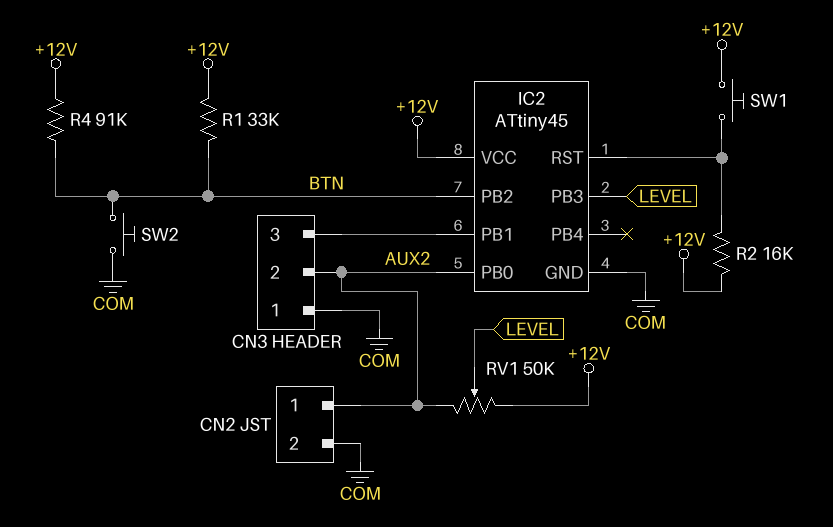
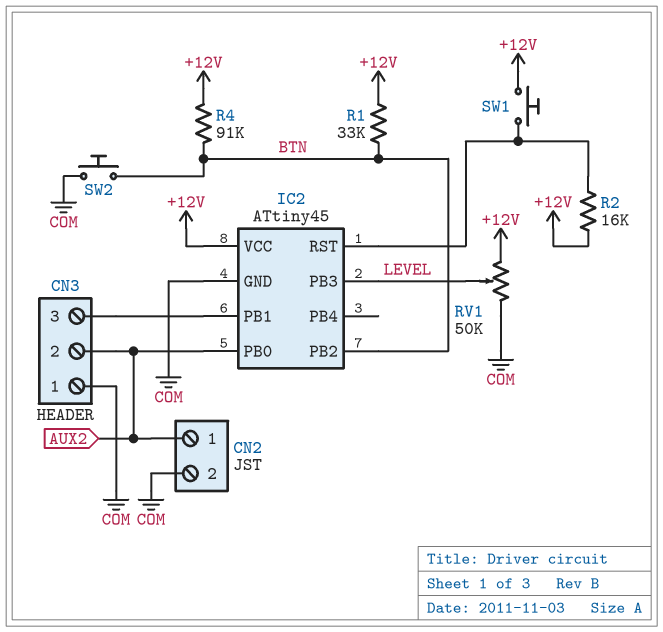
RV1: 50k (+12V, AUX2, wiper LEVEL) -> 50k (+12V, COM, wiper LEVEL)

